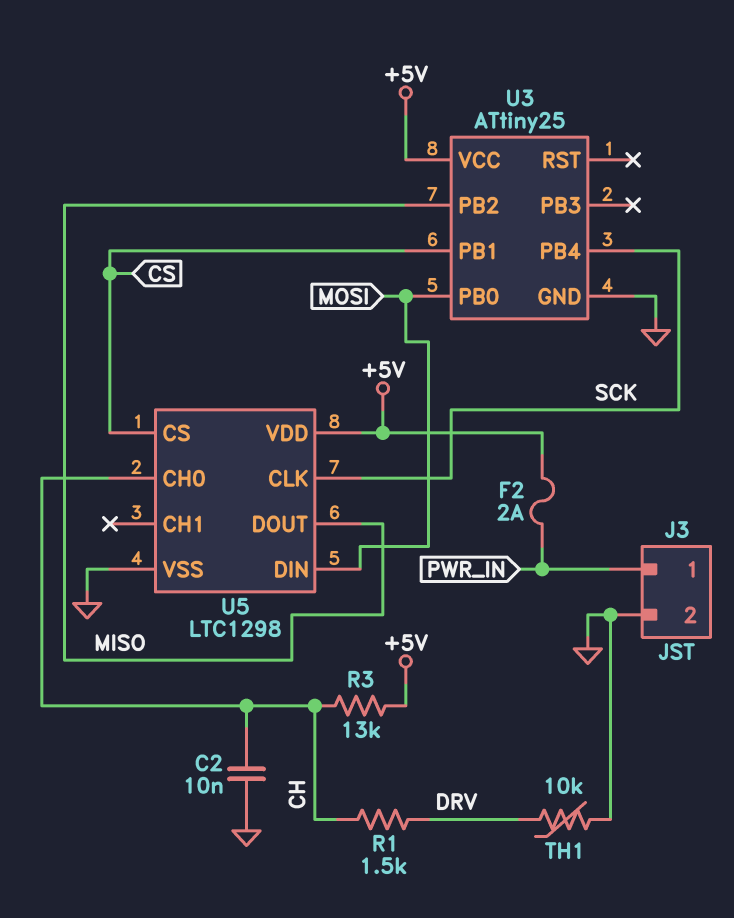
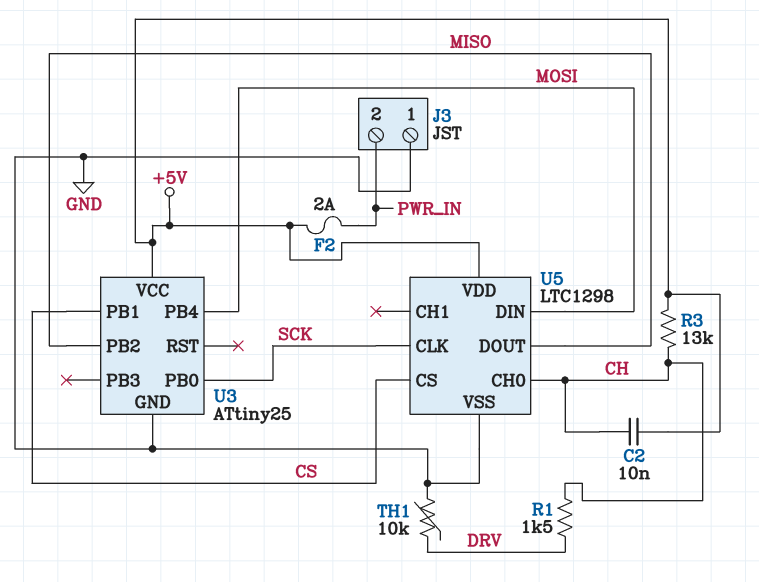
C2: 10nF (CH, GND) -> 10nF (+5V, CH)
J3 pin 1: PWR_IN -> GND
J3 pin 2: GND -> PWR_IN
U3 pin PB0: MOSI -> SCK
U3 pin PB4: SCK -> MOSI

